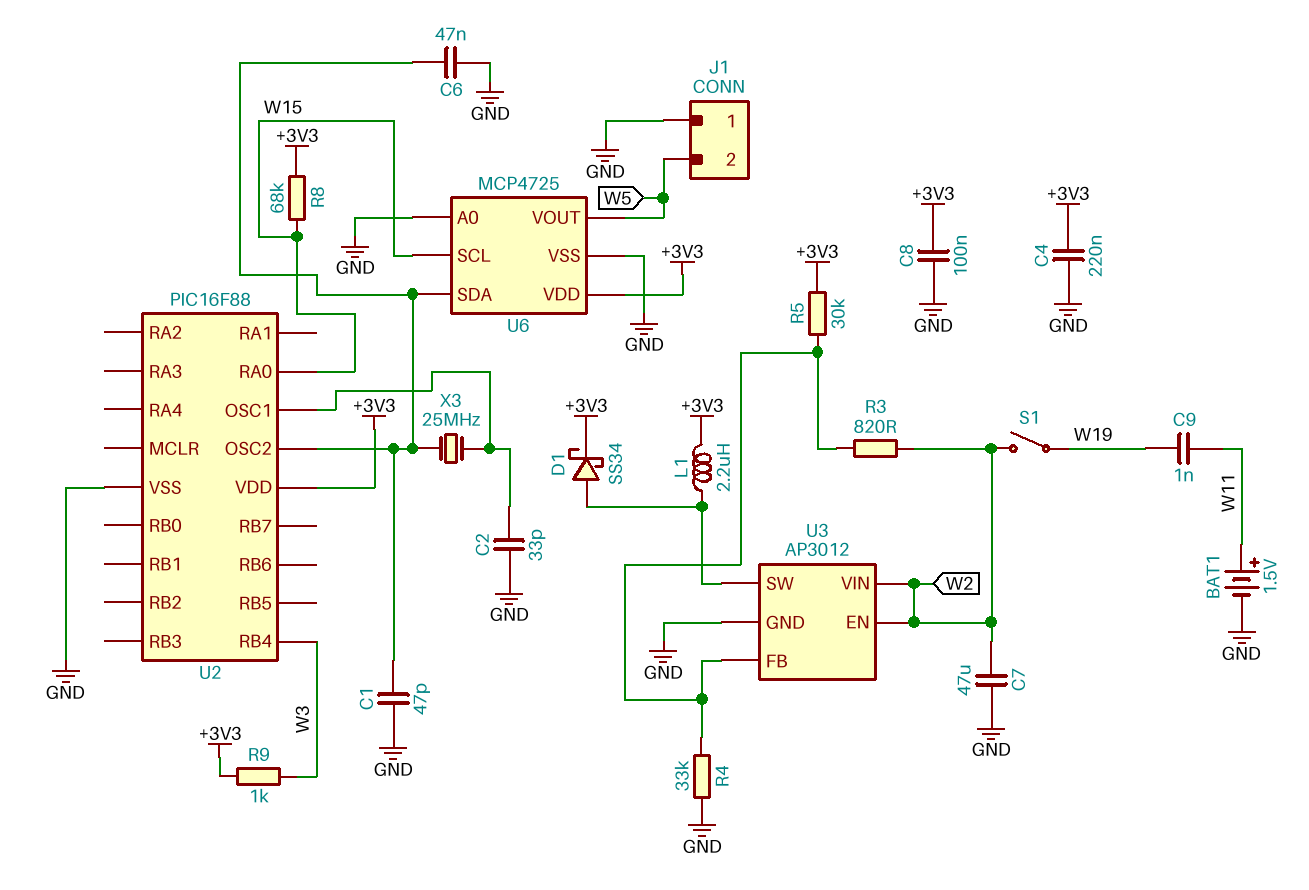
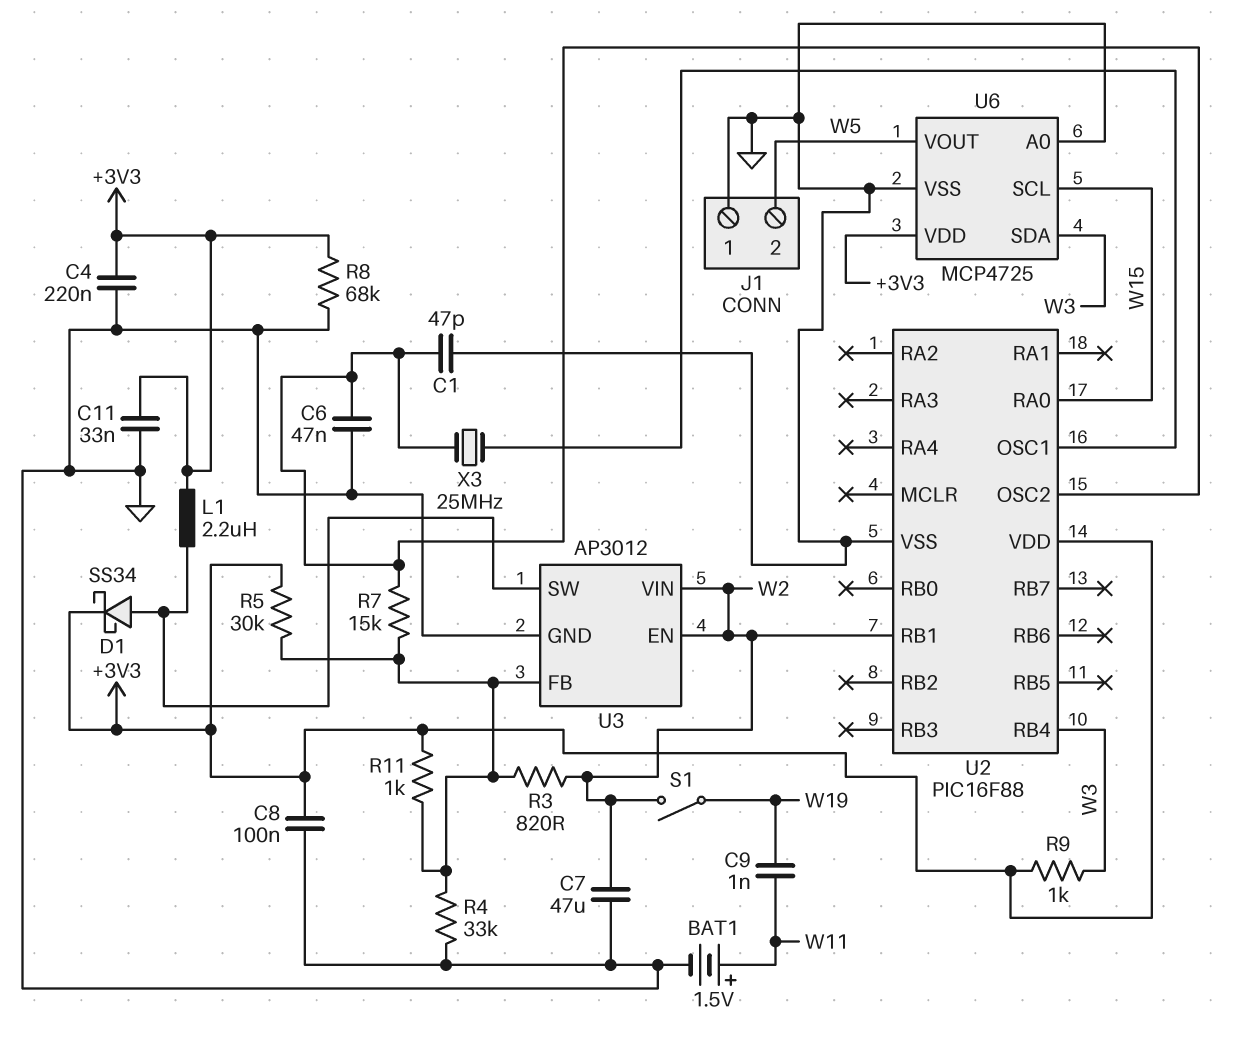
C2: 33pF (GND, U2/OSC1) -> none
C11: none -> 33nF (+3V3, GND)
R7: none -> 15k (U2/OSC2, U3/FB)
R8: 68k (+3V3, W15) -> 68k (+3V3, GND)
R11: none -> 1k (+3V3, U3/FB)
U2 pin RB1: none -> W2
U6 pin SDA: U2/OSC2 -> W3

